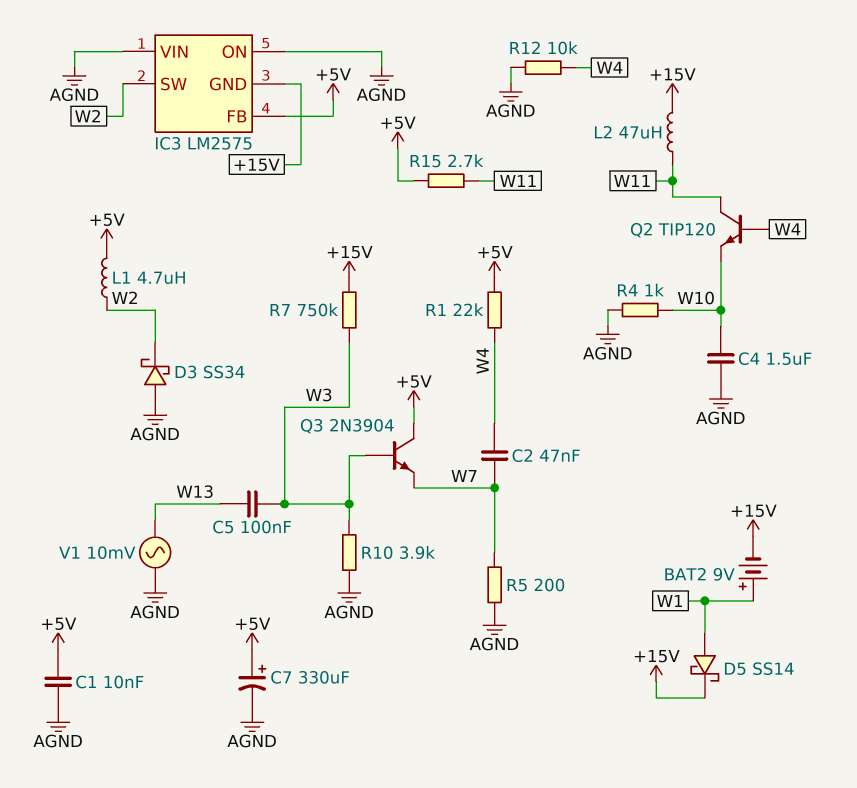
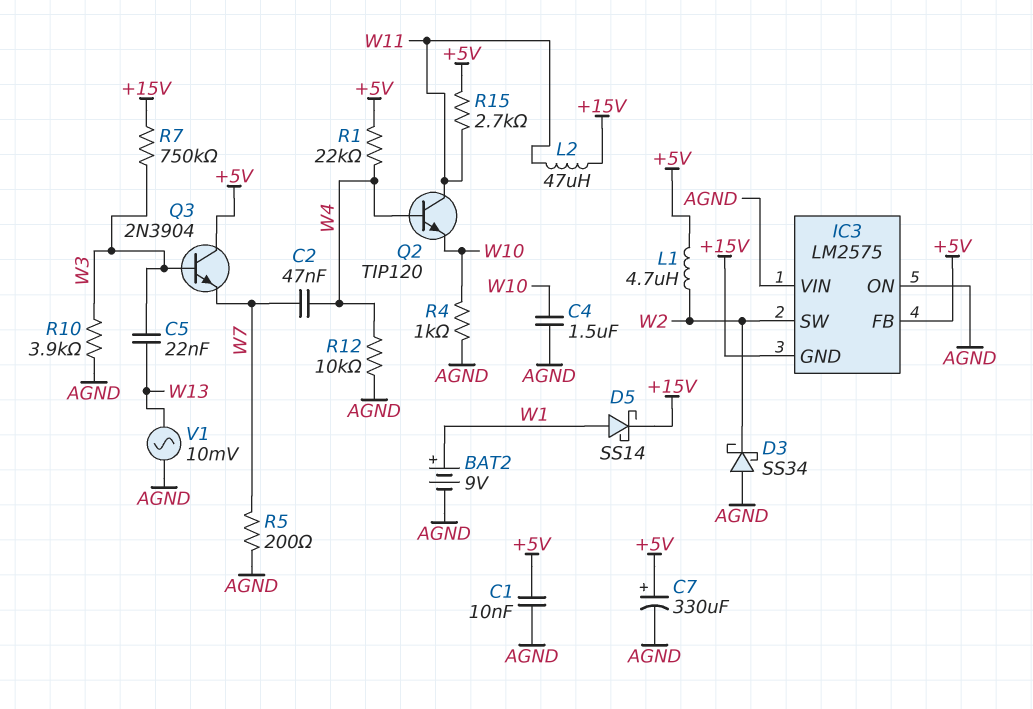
BAT2: 9V (plus W1, minus +15V) -> 9V (plus W1, minus AGND)
C5: 100nF (W3, W13) -> 22nF (W3, W13)

